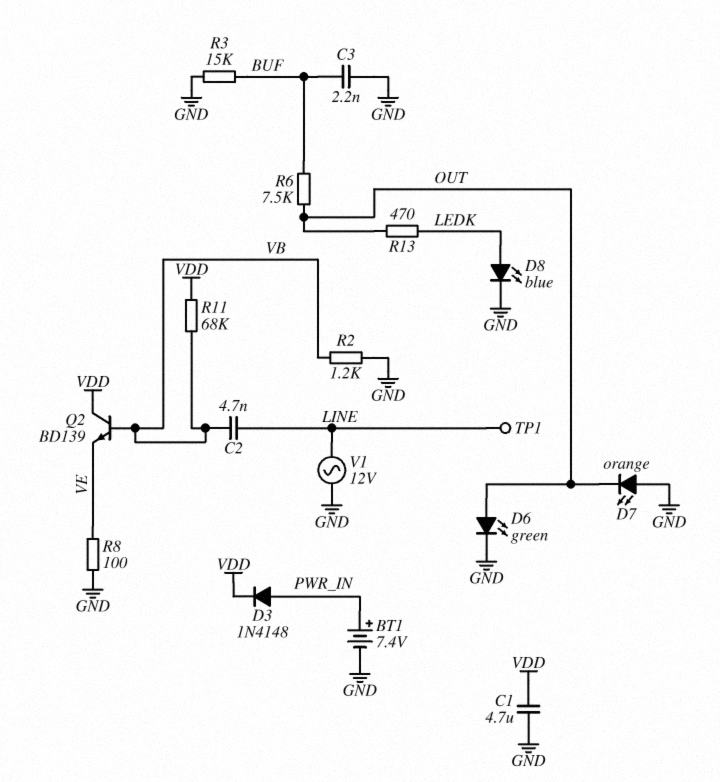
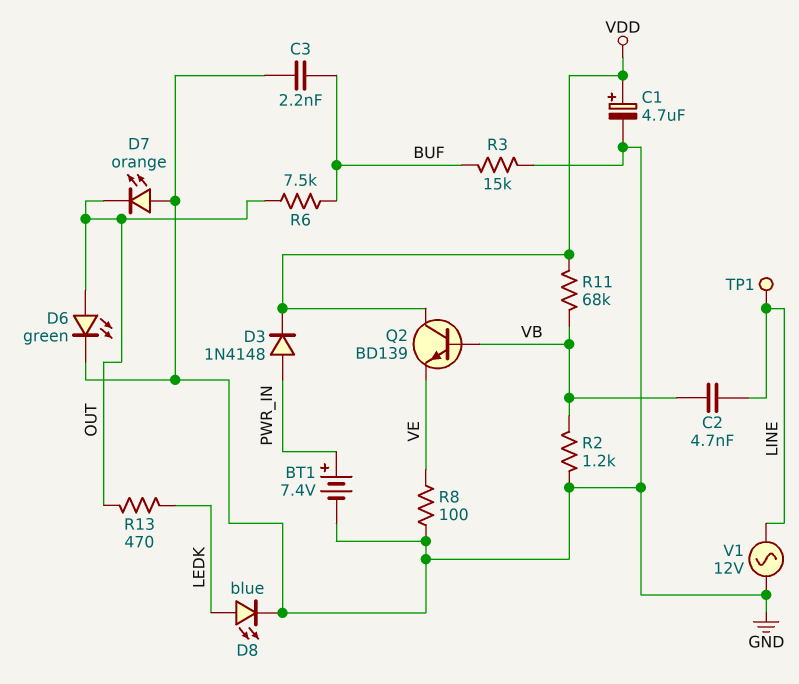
C1: 4.7uF (GND, VDD) -> 4.7uF (plus VDD, minus GND)

